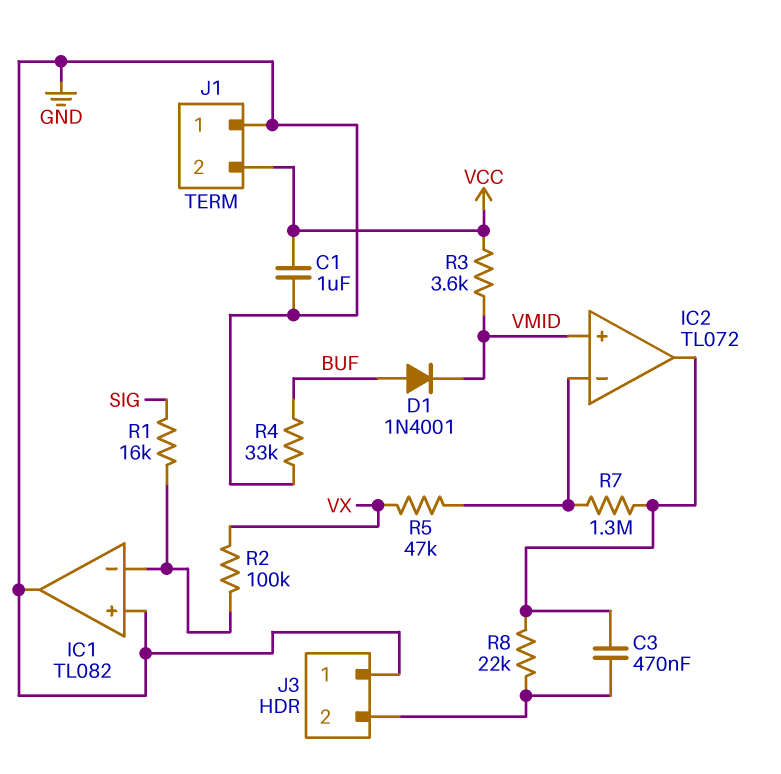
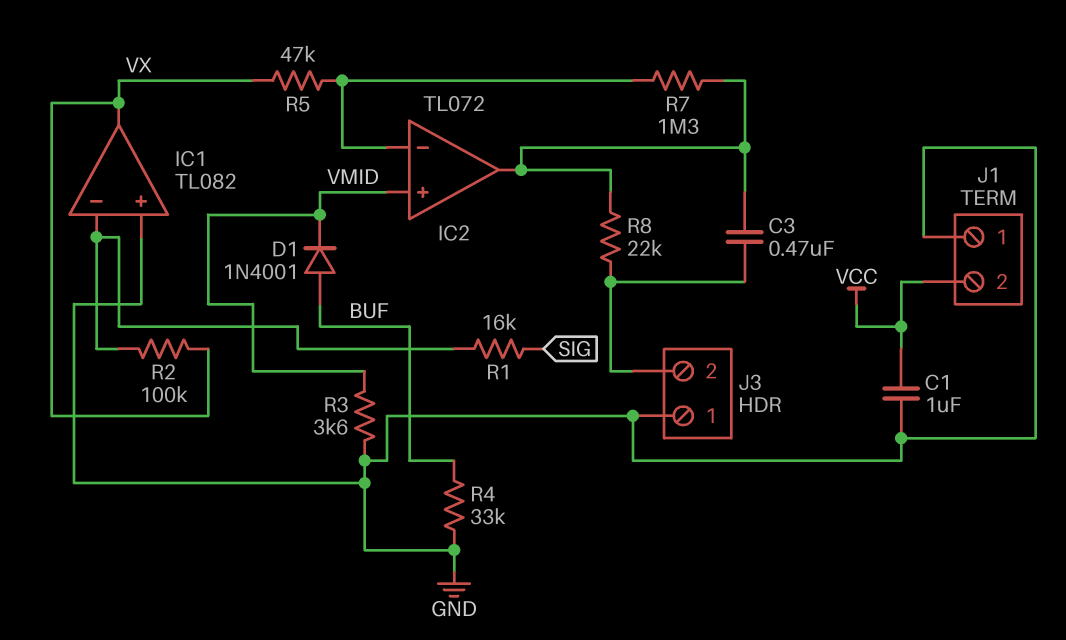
IC1 pin out: GND -> VX
R3: 3.6k (VCC, VMID) -> 3.6k (GND, VMID)

